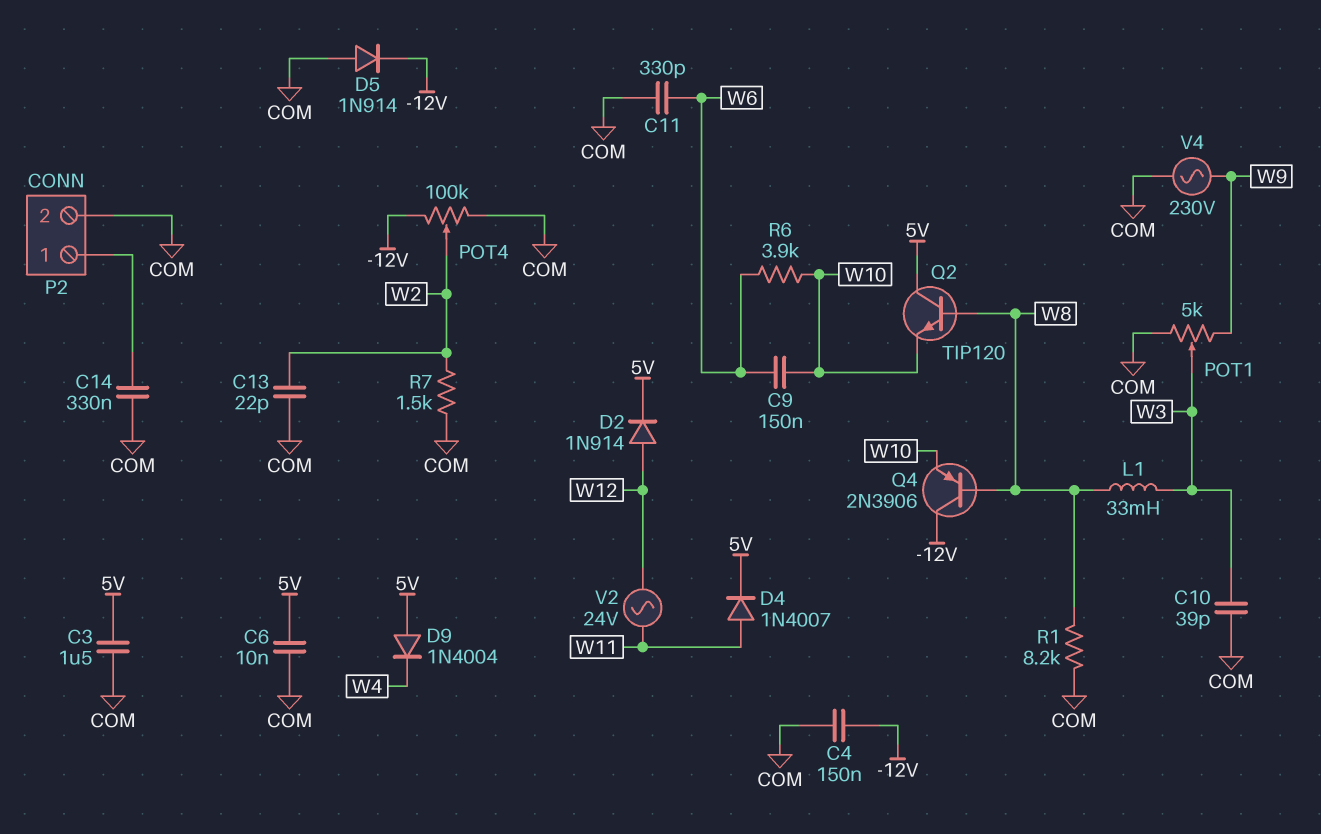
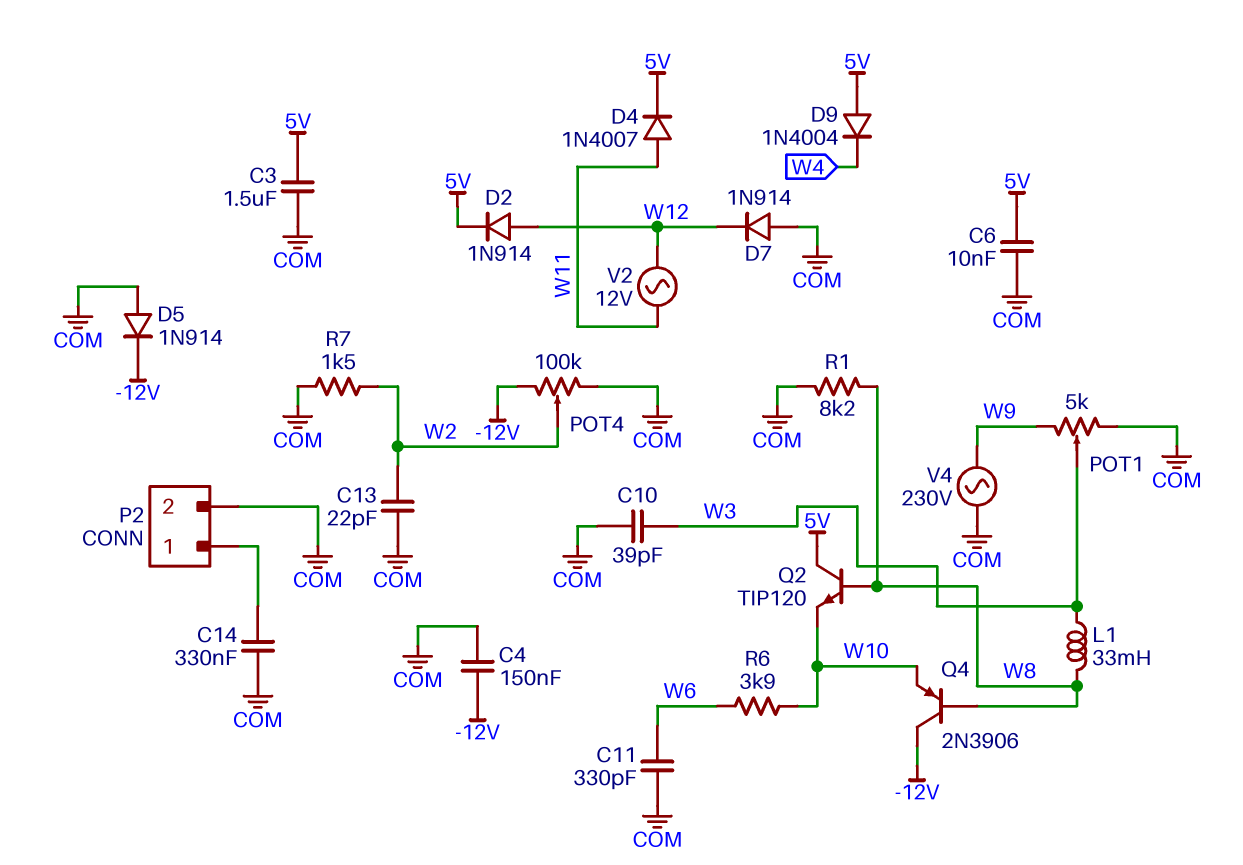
C9: 150nF (W6, W10) -> none
D7: none -> diode 1N914 (A COM, K W12)
V2: AC 24V (W11, W12) -> AC 12V (W11, W12)

